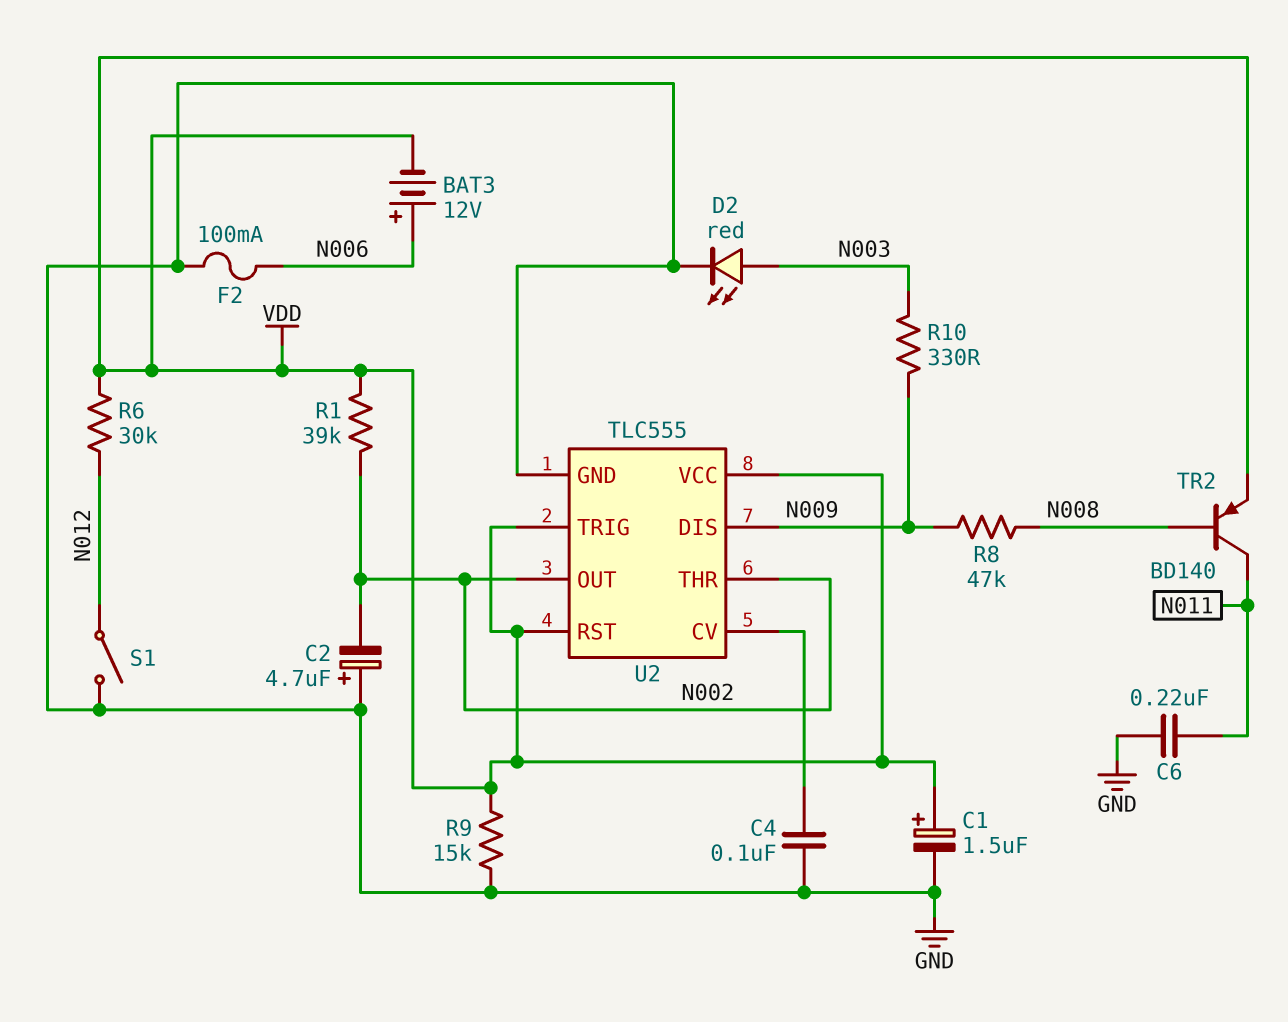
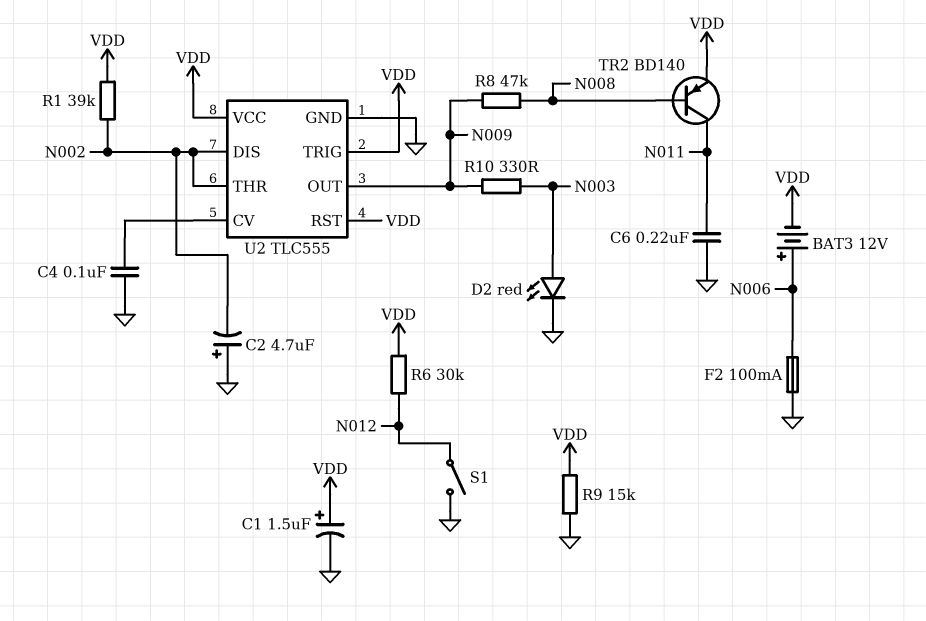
U2 pin DIS: N009 -> N002
U2 pin OUT: N002 -> N009

